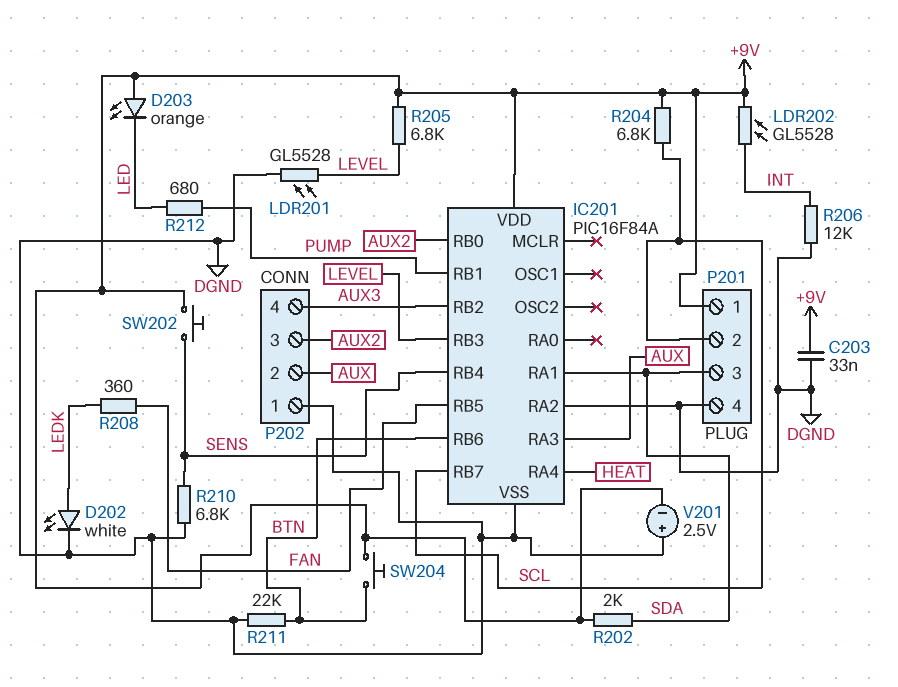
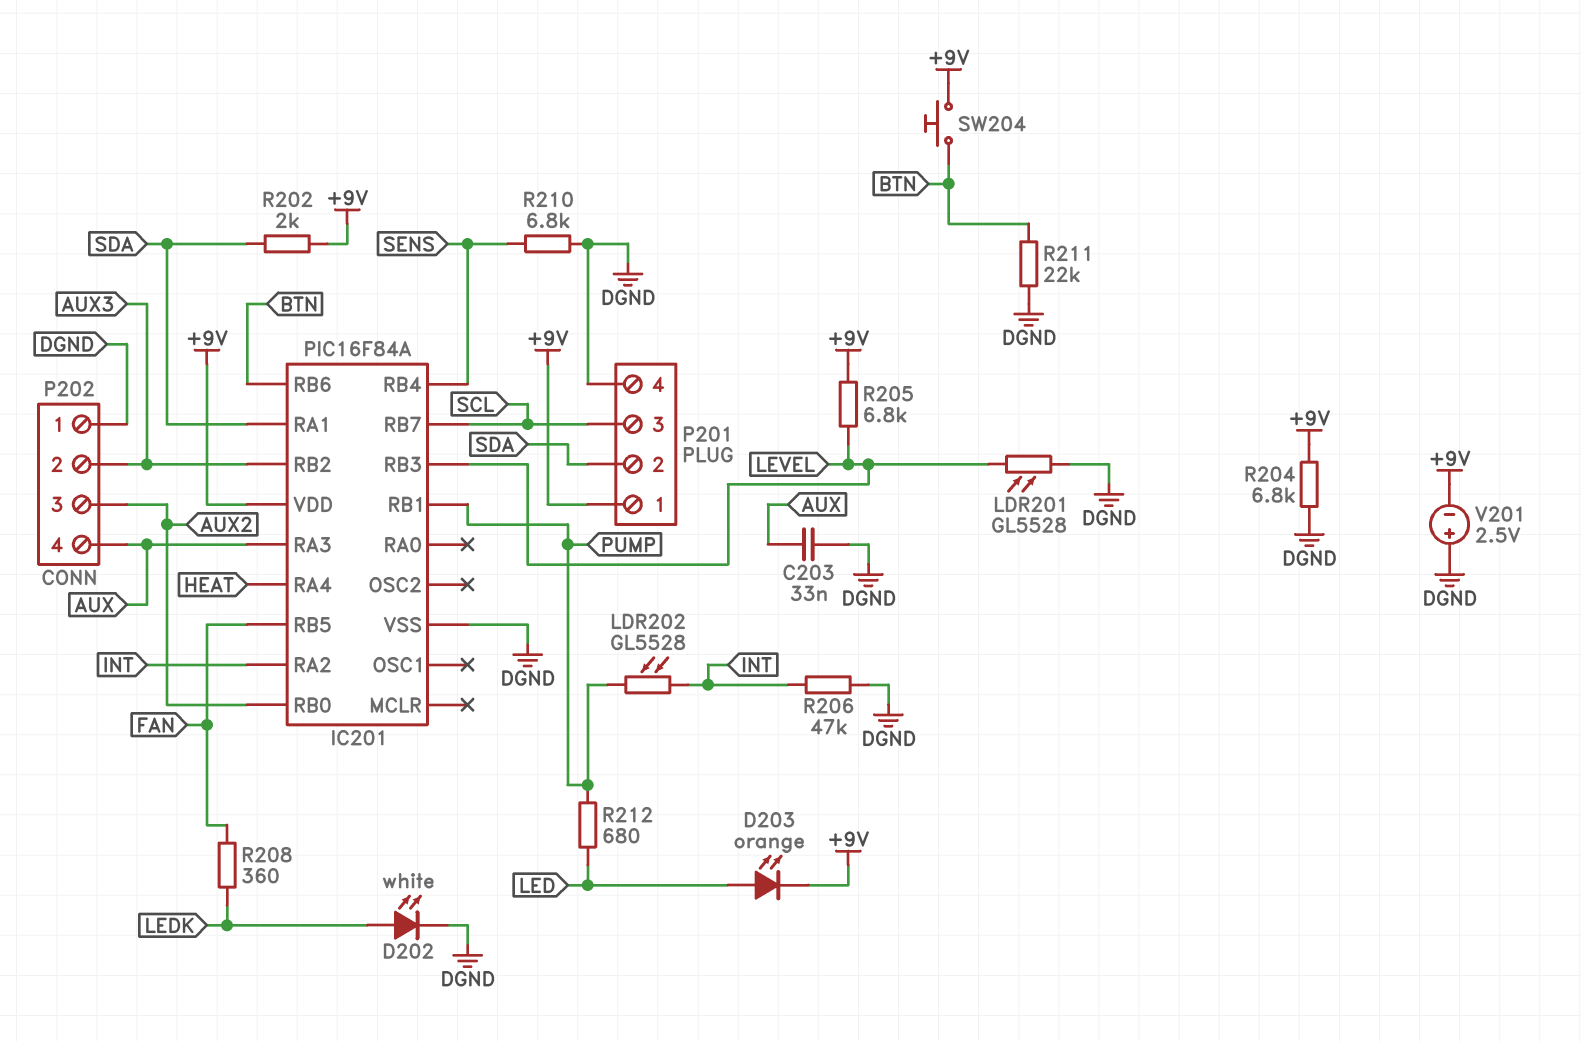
C203: 33nF (+9V, DGND) -> 33nF (AUX, DGND)
D203: LED orange (A +9V, K LED) -> LED orange (A LED, K +9V)
IC201 pin RA2: DGND -> INT
LDR202: GL5528 (+9V, INT) -> GL5528 (INT, PUMP)
P201 pin 2: SCL -> SDA
P201 pin 3: SDA -> SCL
P202 pin 2: AUX -> AUX3
P202 pin 4: AUX3 -> AUX
R204: 6.8k (+9V, SCL) -> 6.8k (+9V, DGND)
R206: 12k (DGND, INT) -> 47k (DGND, INT)
SW202: button (+9V, SENS) -> none

